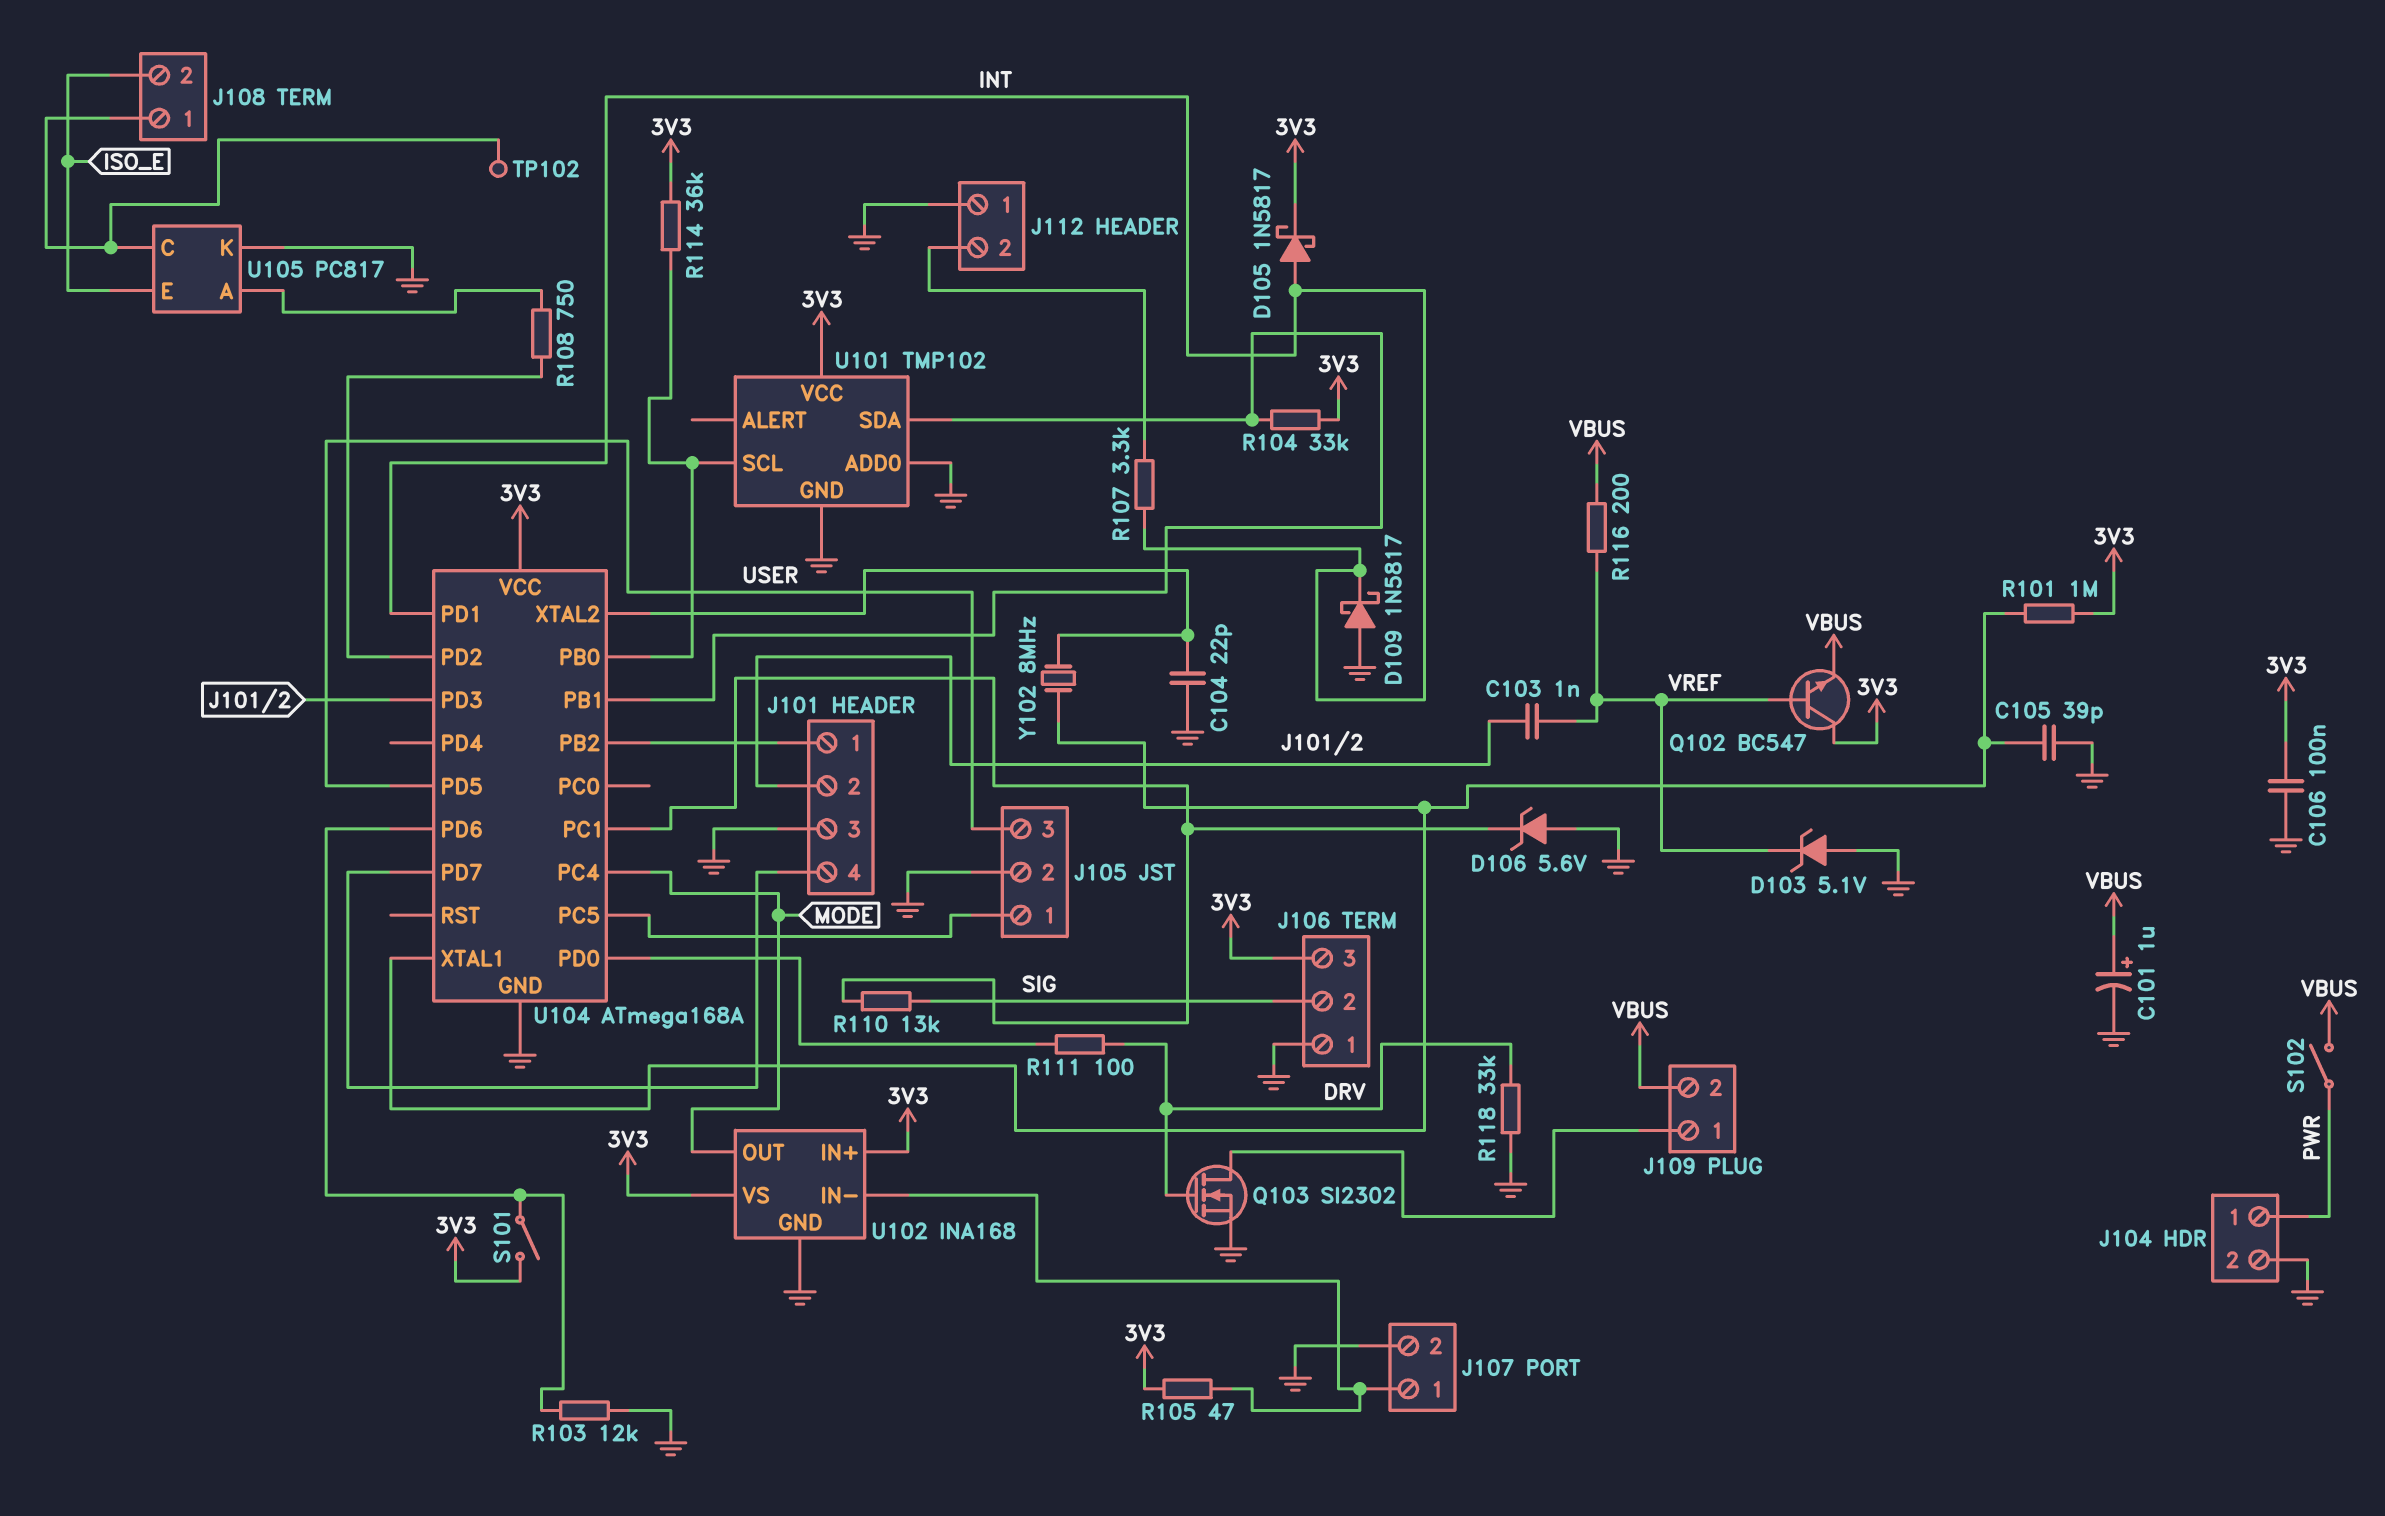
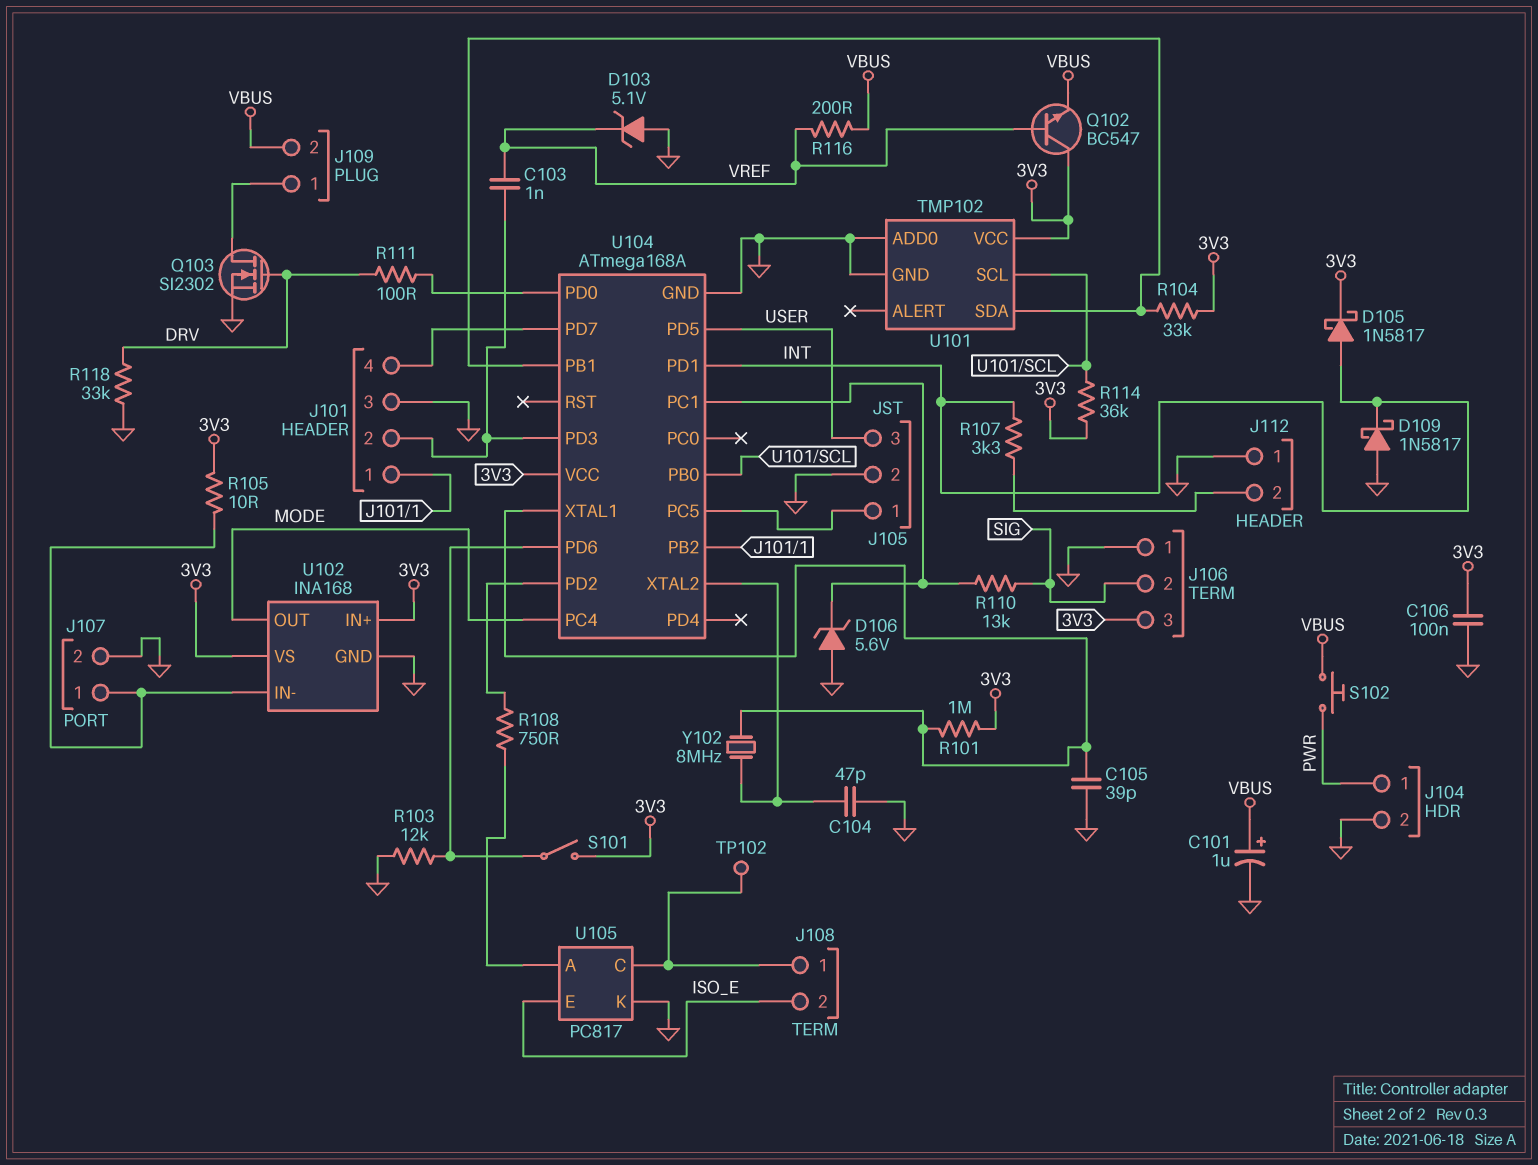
C104: 22pF (GND, U104/XTAL2) -> 47pF (GND, U104/XTAL2)
R105: 47 (3V3, J107/1) -> 10 (3V3, J107/1)
S102: switch (PWR, VBUS) -> button (PWR, VBUS)

